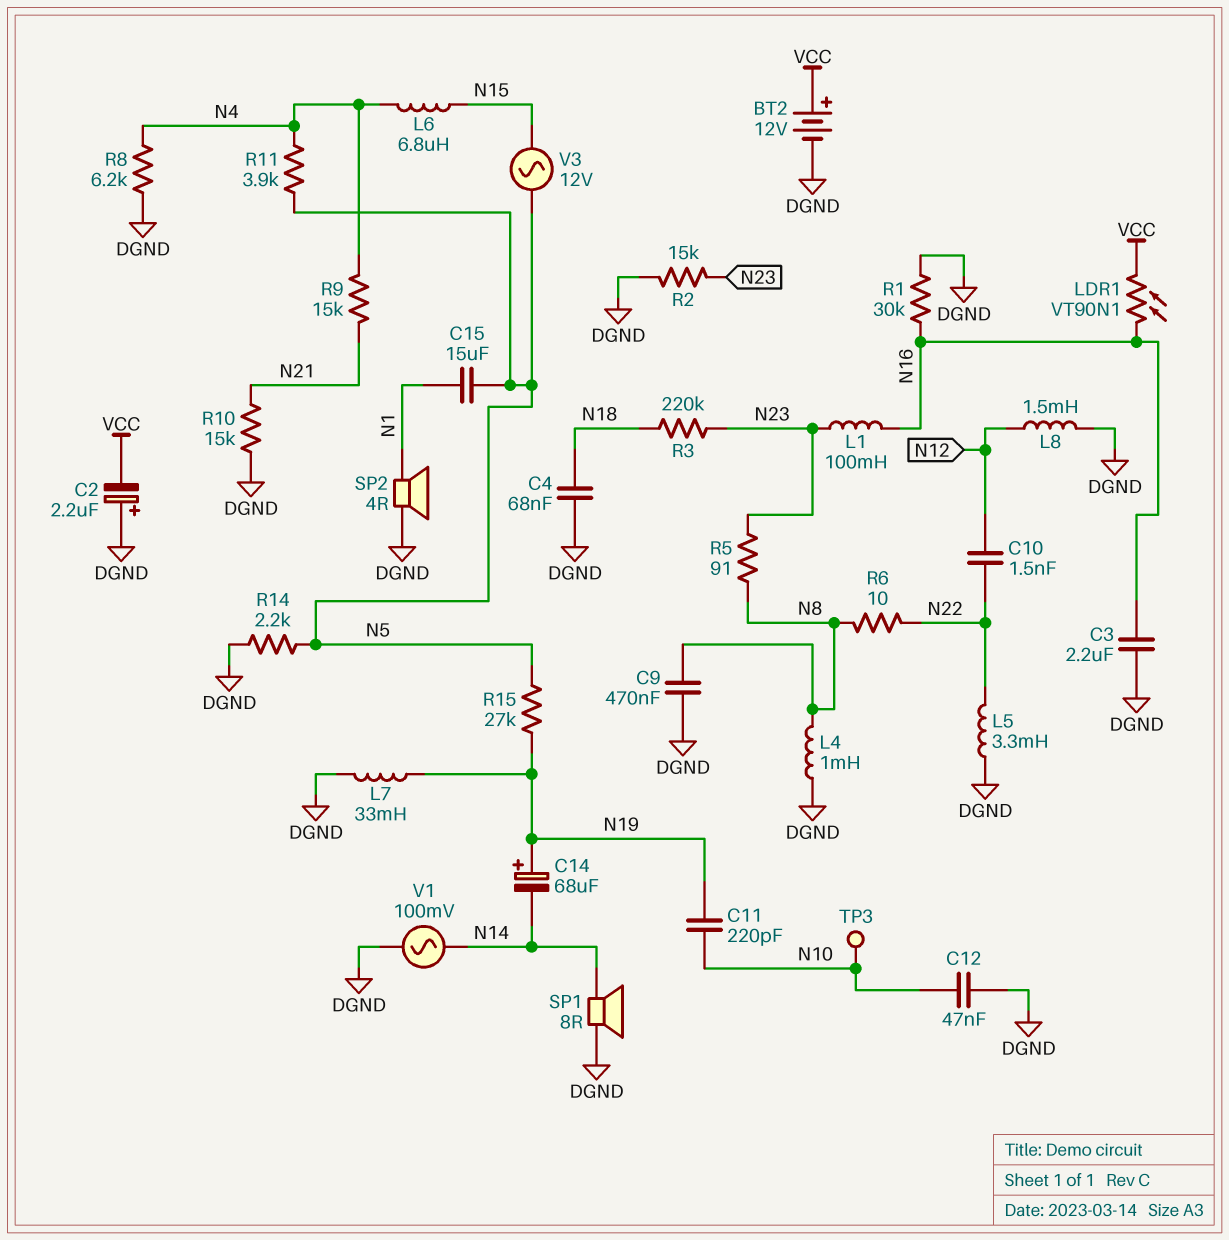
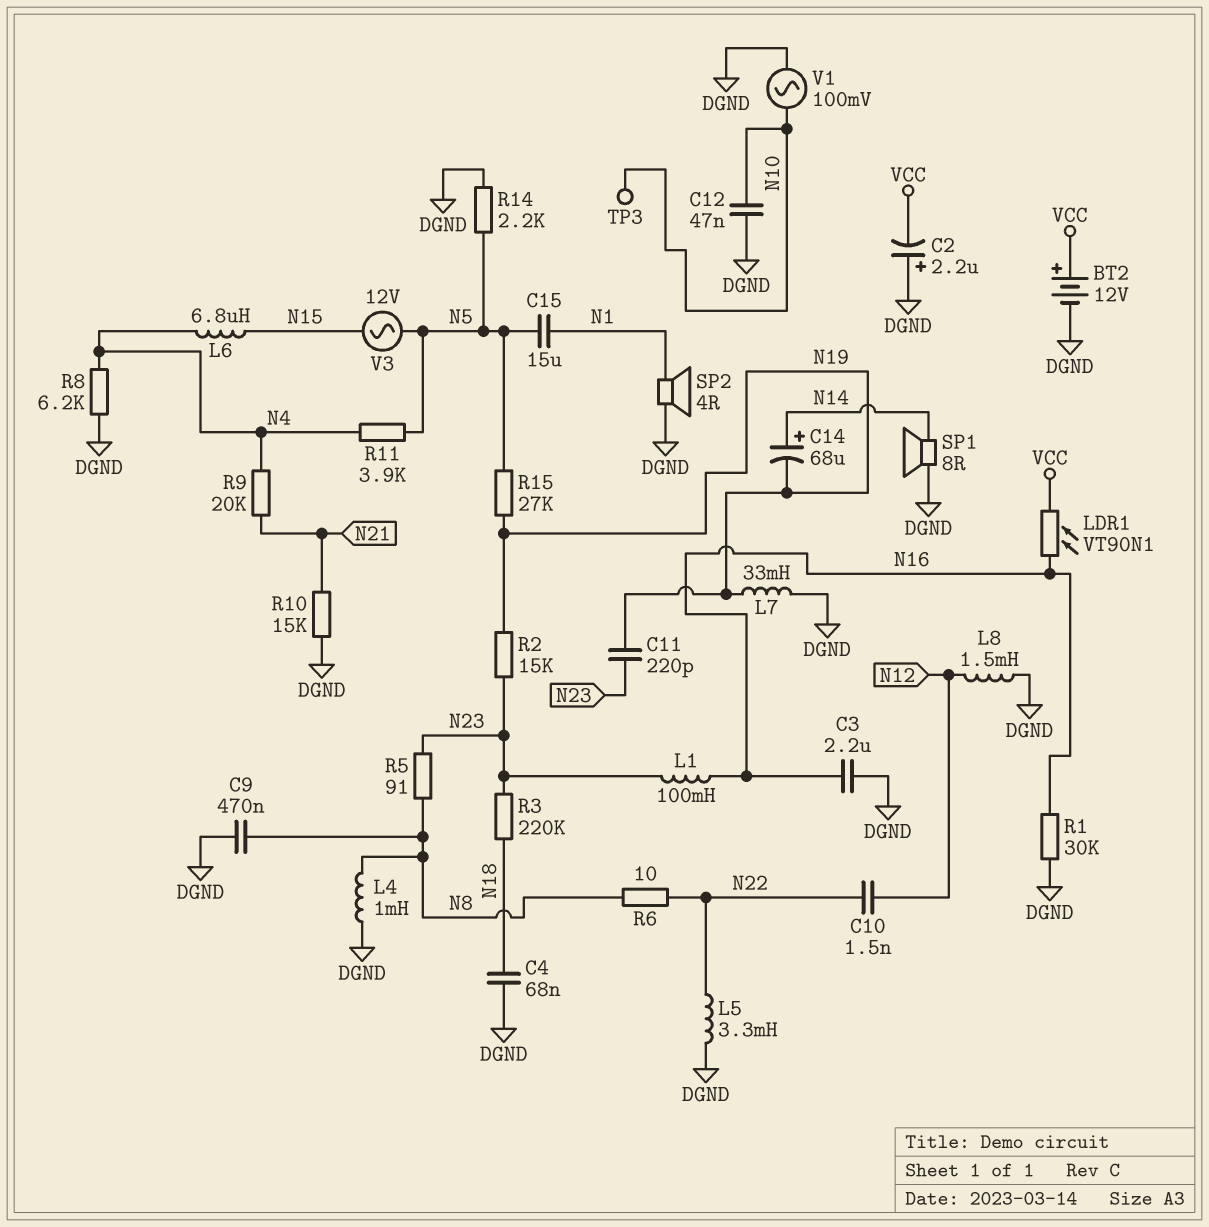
C11: 220pF (N10, N19) -> 220pF (N19, N23)
C14: 68uF (plus N19, minus N14) -> 68uF (plus N14, minus N19)
R2: 15k (DGND, N23) -> 15k (N19, N23)
R9: 15k (N4, N21) -> 20k (N4, N21)
V1: AC 100mV (DGND, N14) -> AC 100mV (DGND, N10)

